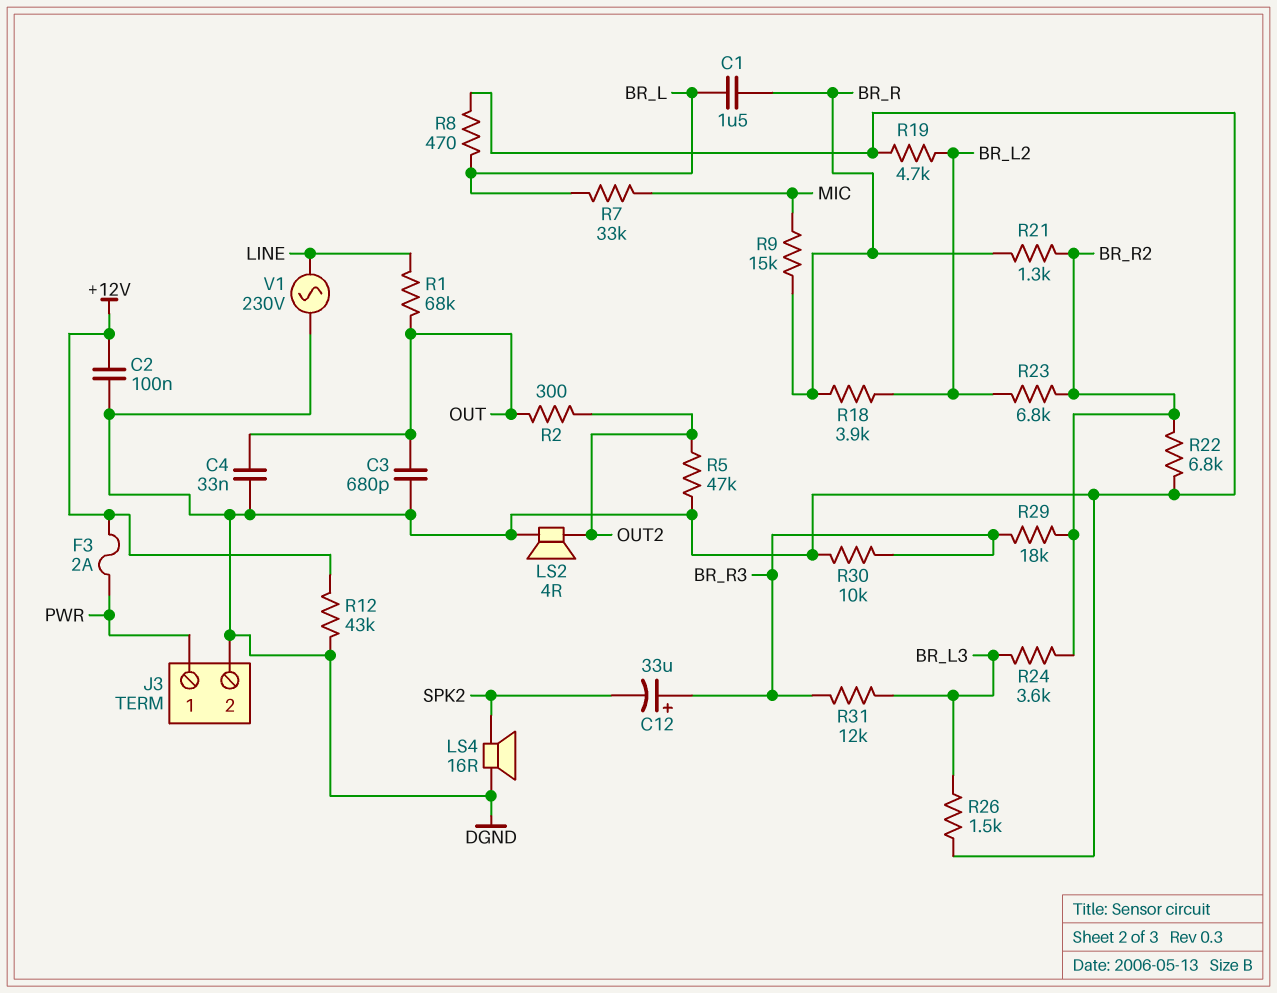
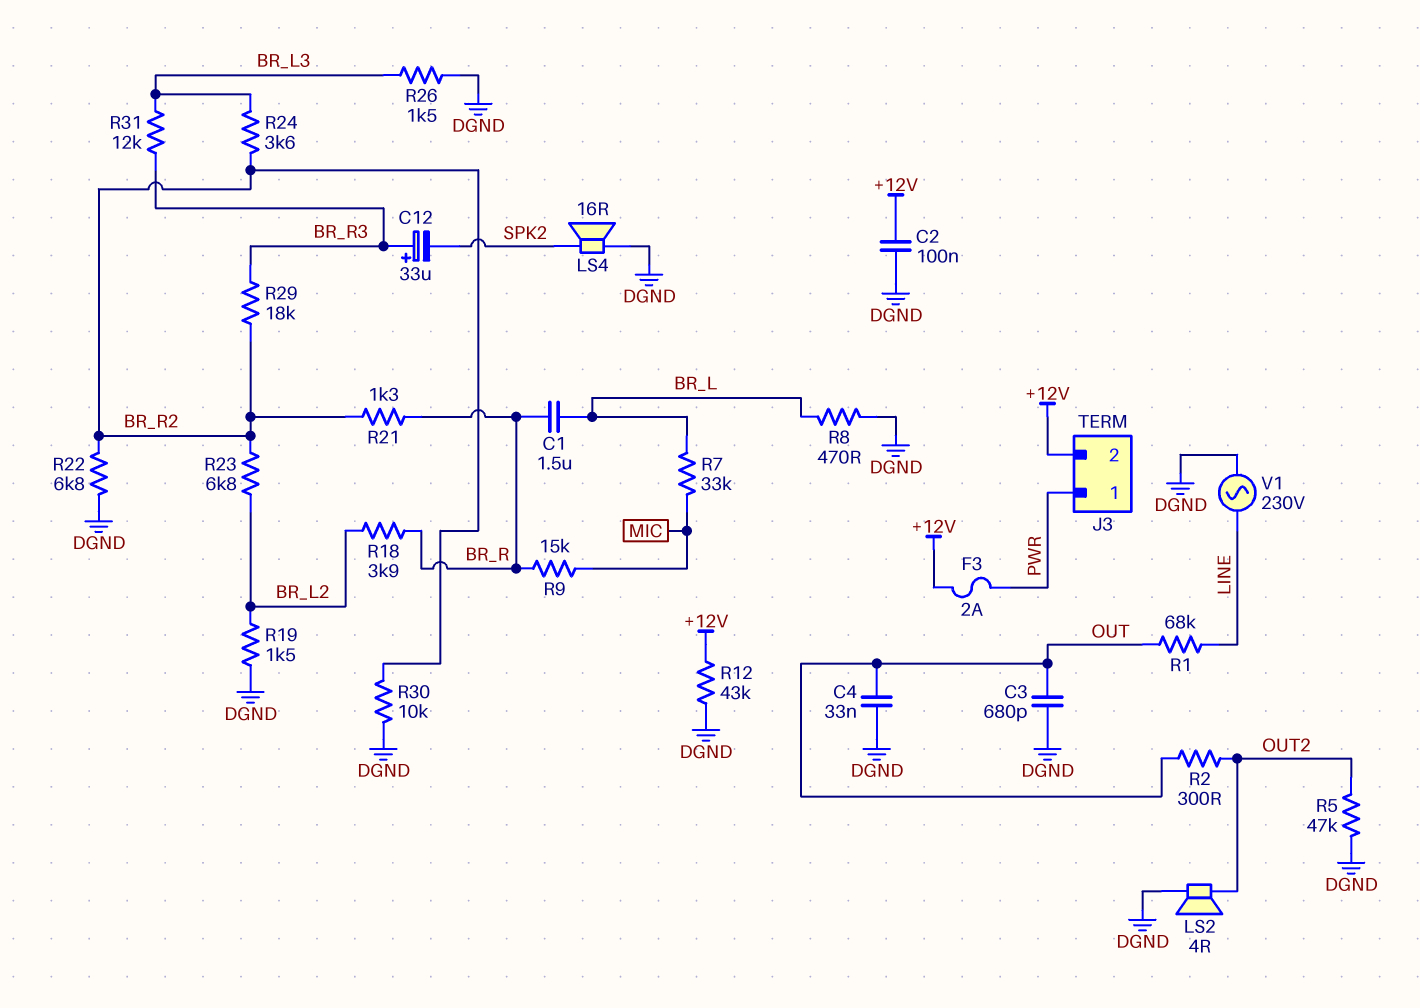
J3 pin 2: DGND -> +12V
R19: 4.7k (BR_L2, DGND) -> 1.5k (BR_L2, DGND)
R30: 10k (BR_R3, DGND) -> 10k (BR_R2, DGND)

